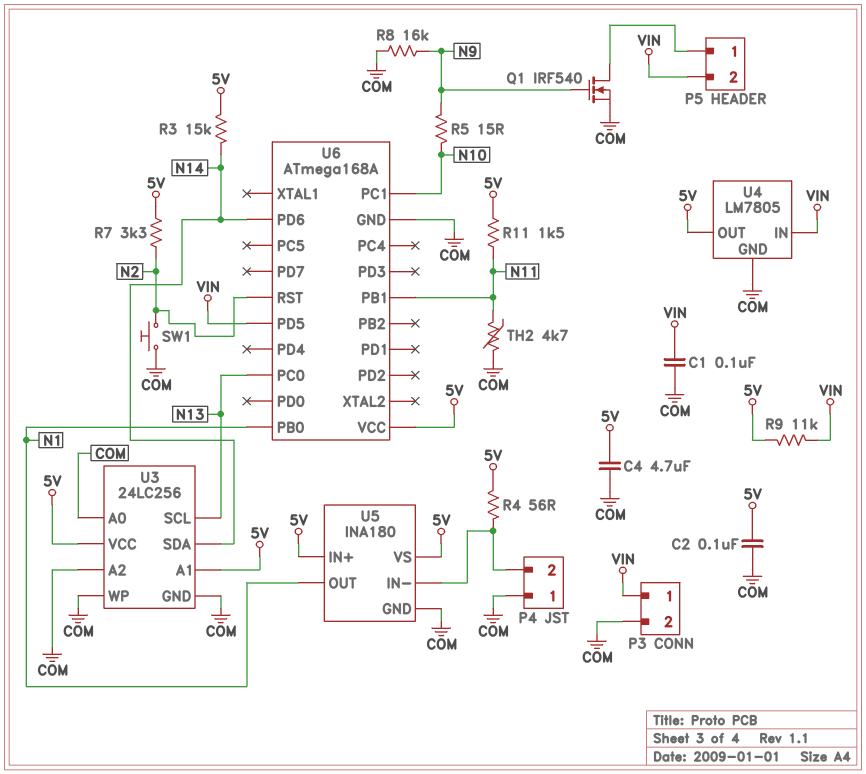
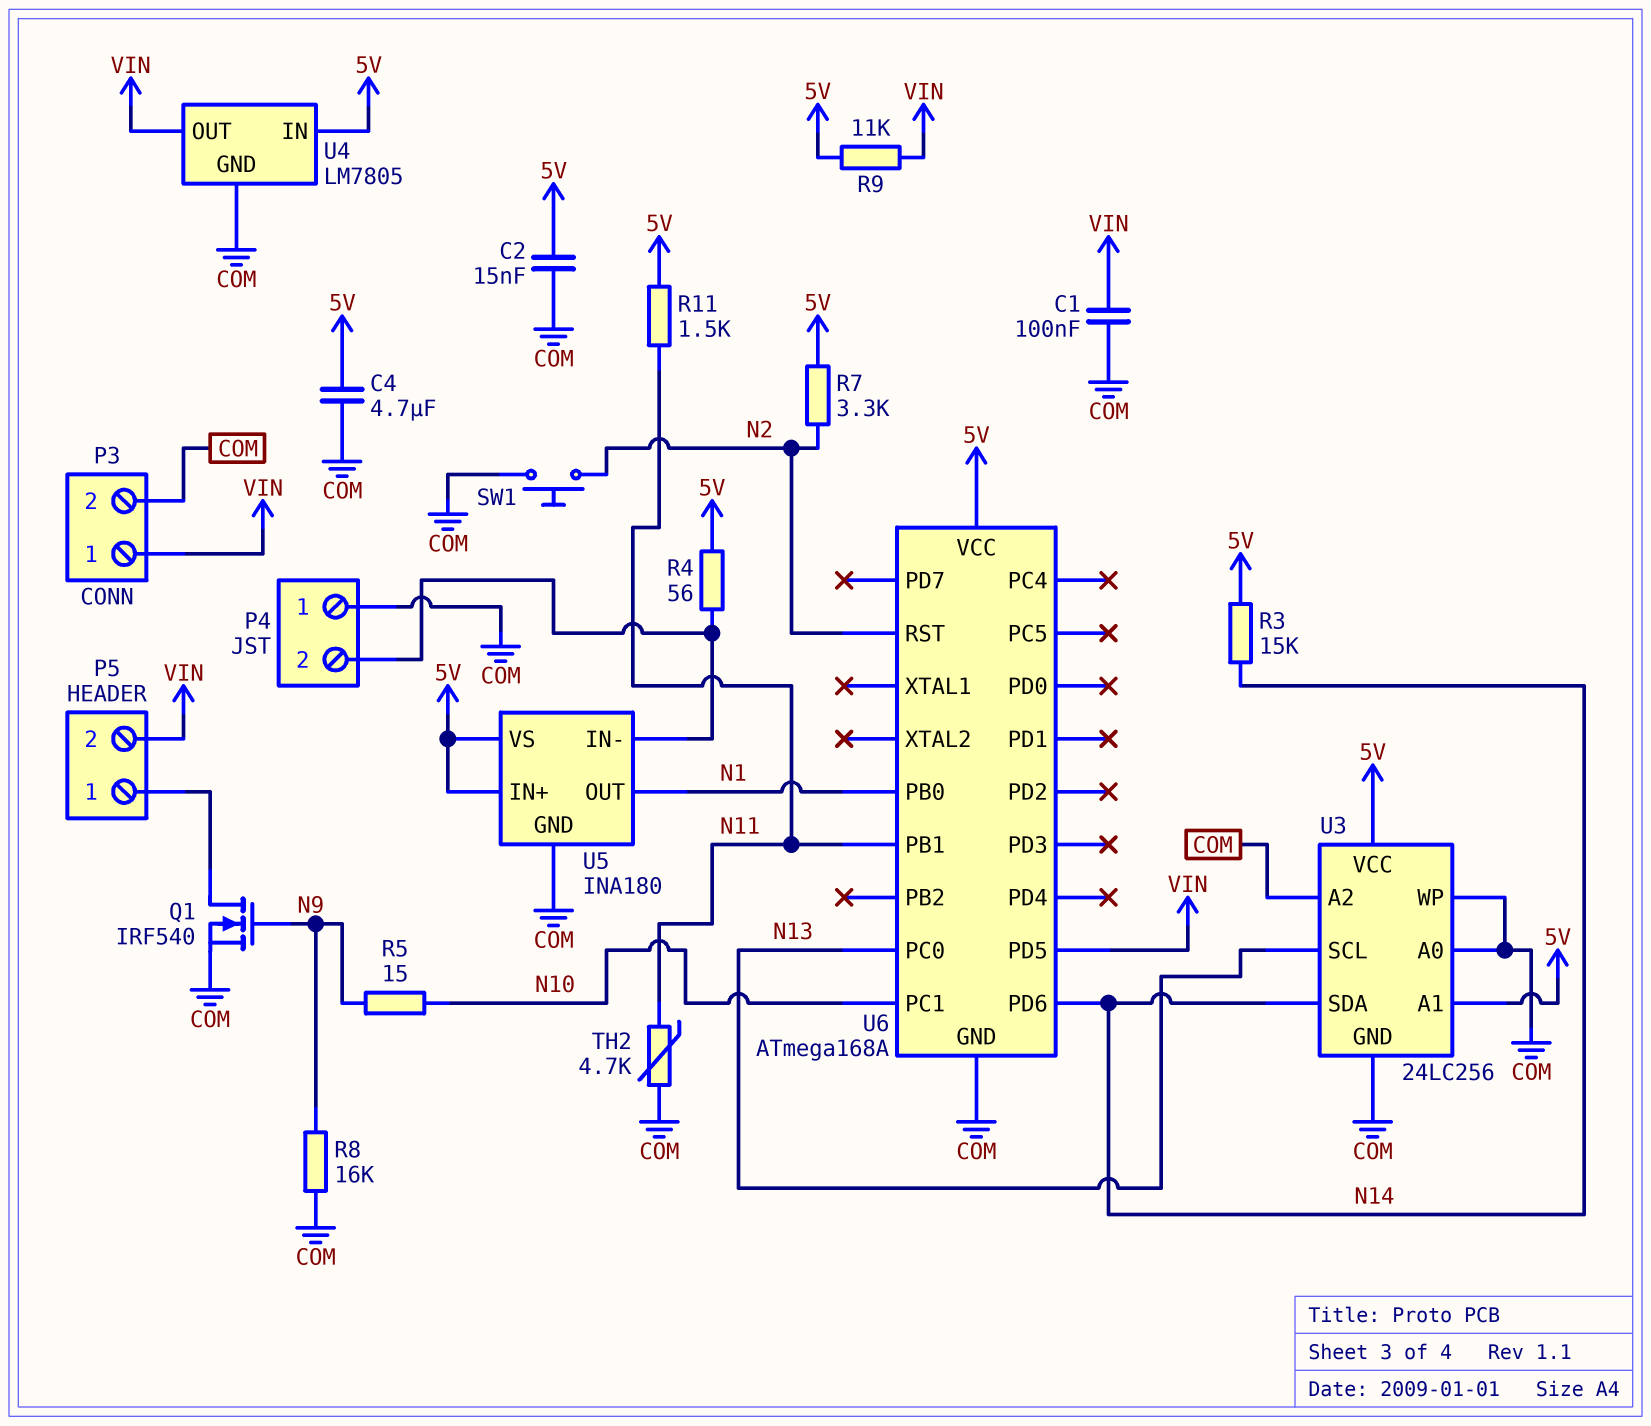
C2: 100nF (5V, COM) -> 15nF (5V, COM)
U4 pin IN: VIN -> 5V
U4 pin OUT: 5V -> VIN

